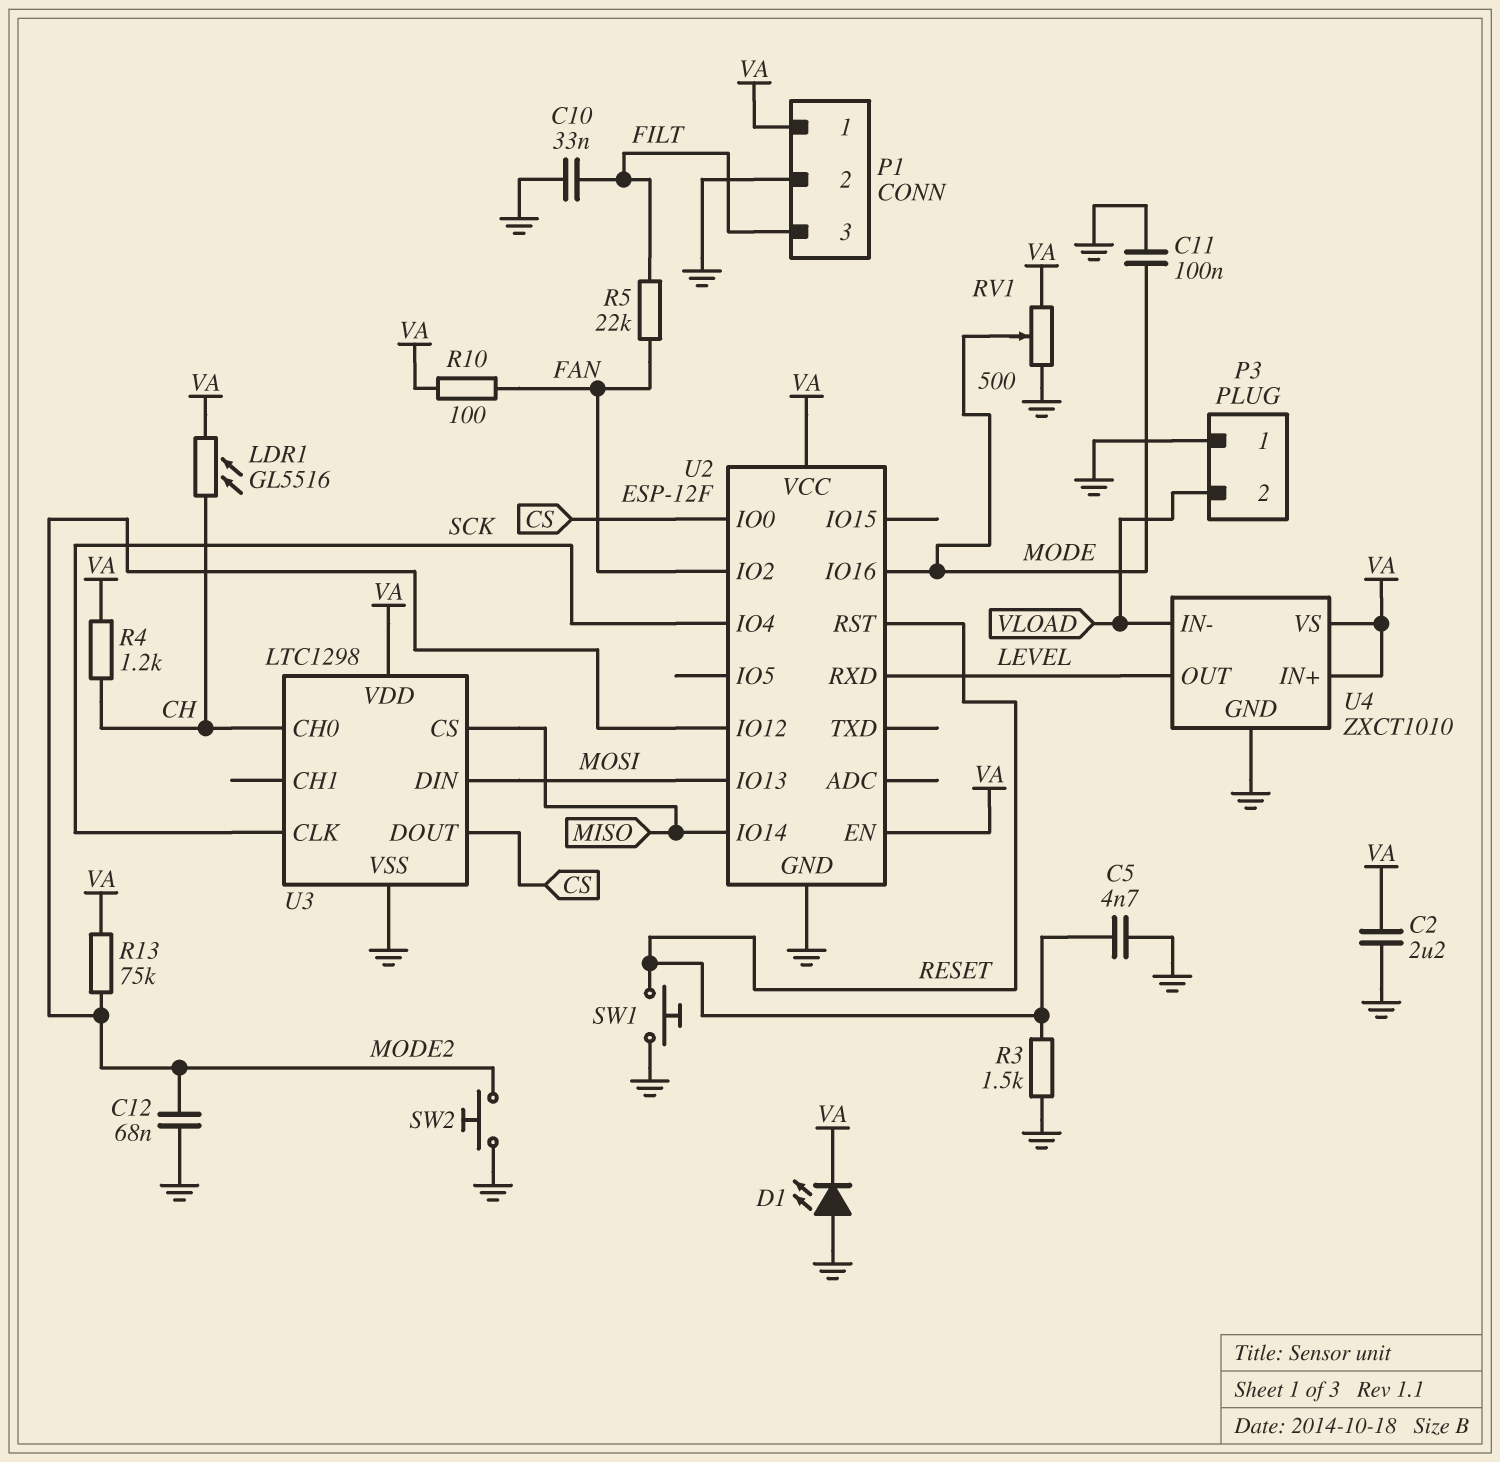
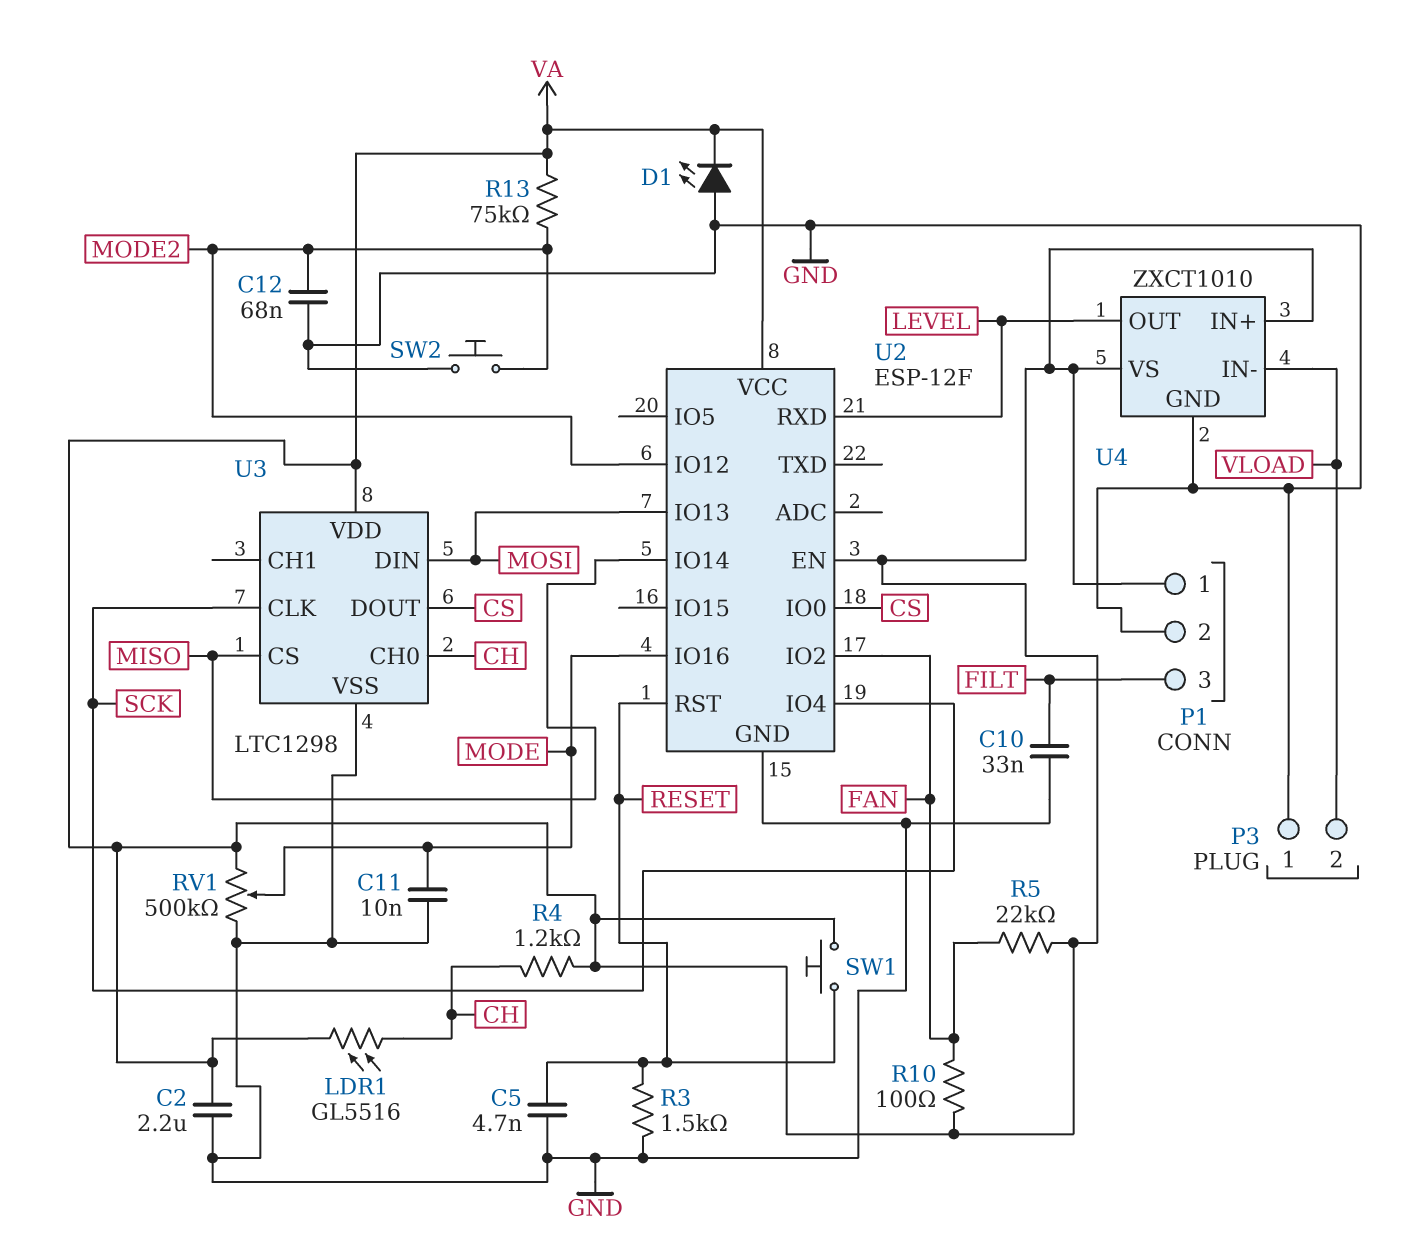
C11: 100nF (GND, MODE) -> 10nF (GND, MODE)
R5: 22k (FAN, FILT) -> 22k (FAN, VA)
RV1: 500 (GND, VA, wiper MODE) -> 500k (GND, VA, wiper MODE)
SW1: button (GND, RESET) -> button (RESET, VA)

